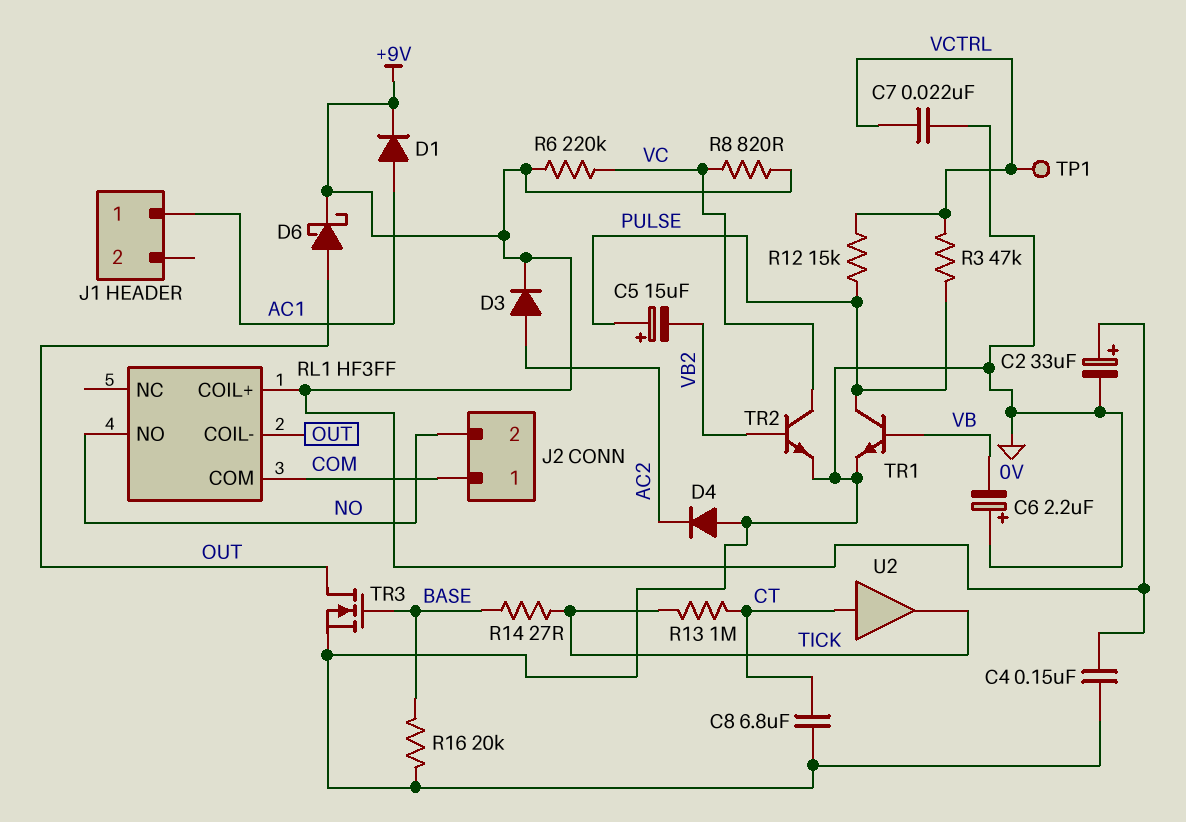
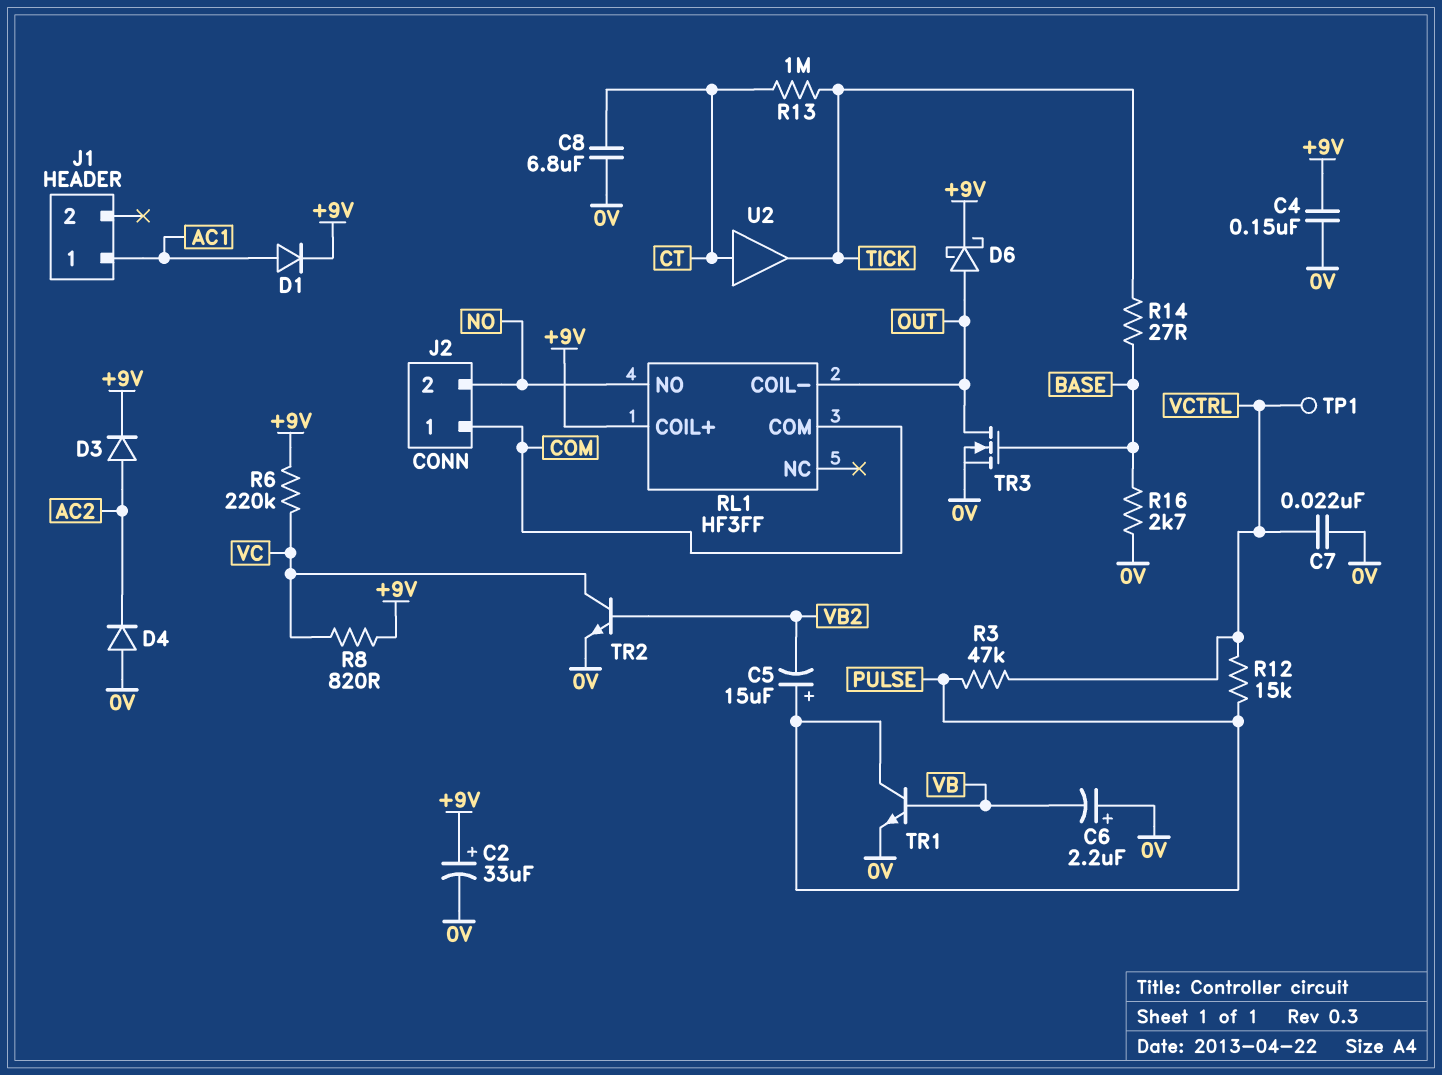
R16: 20k (0V, BASE) -> 2.7k (0V, BASE)

